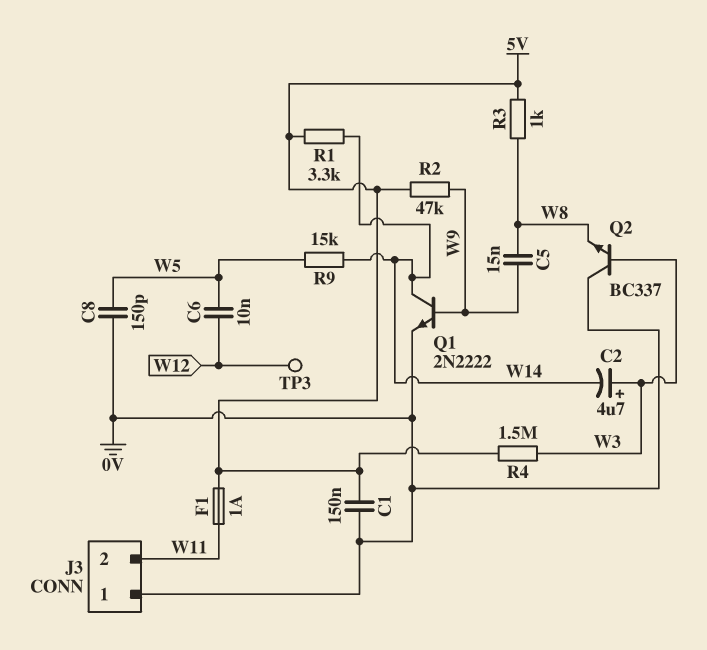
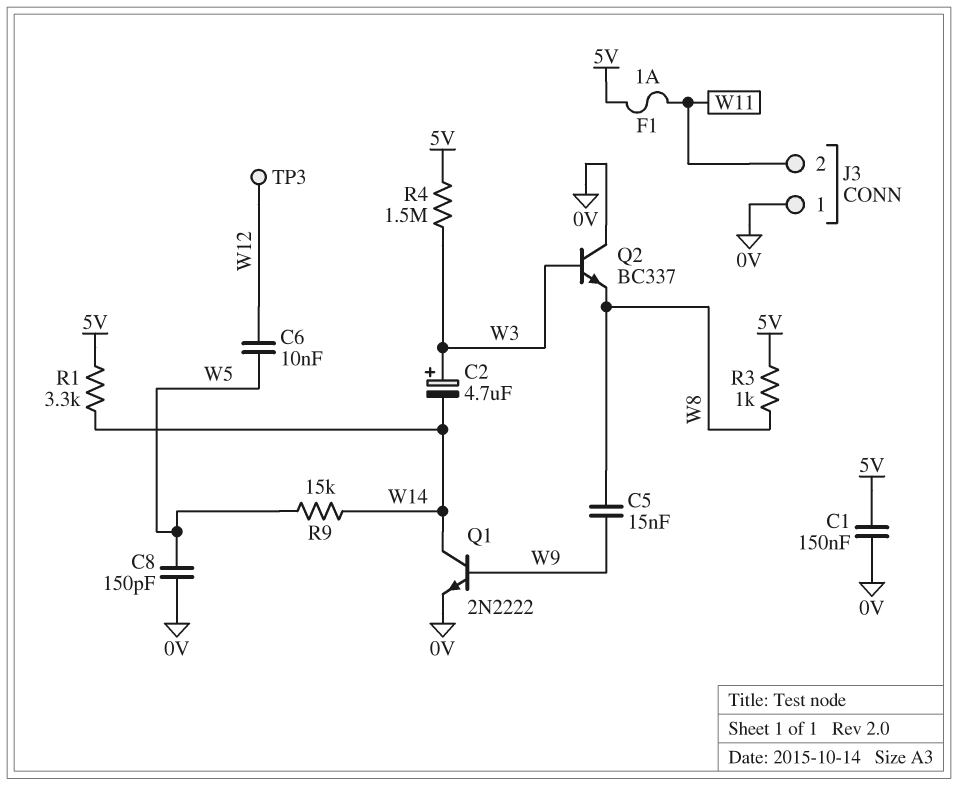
R2: 47k (5V, W9) -> none

